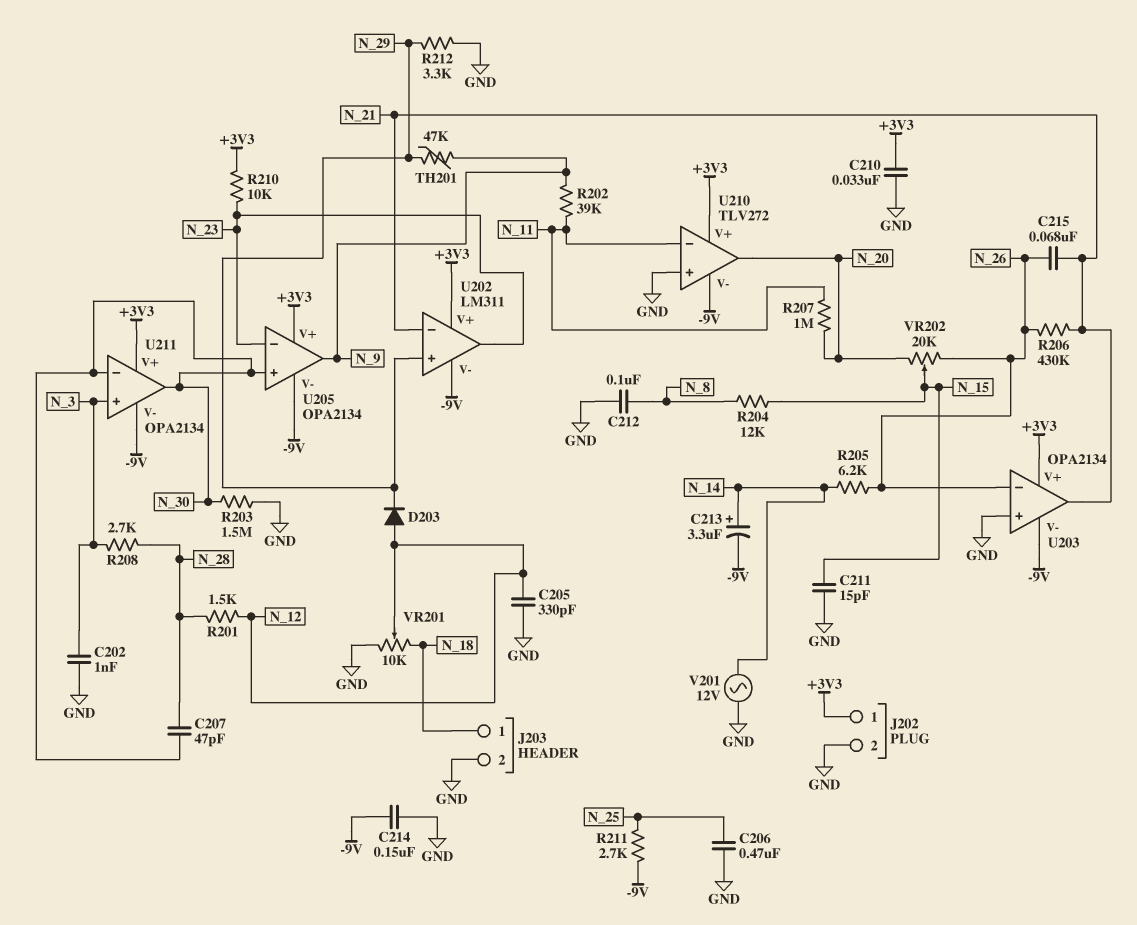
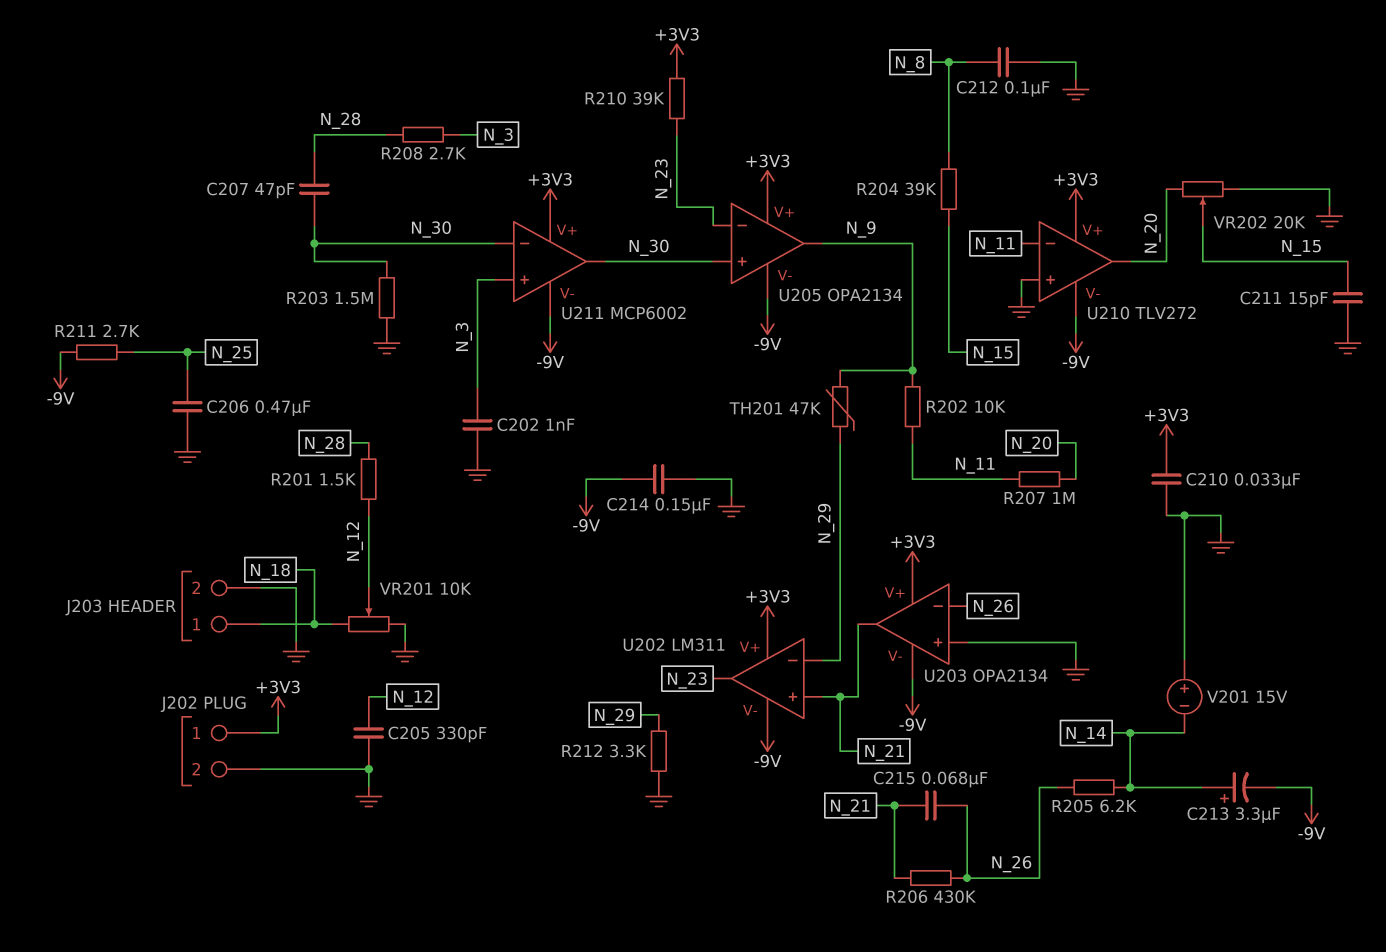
D203: diode (A N_12, K N_29) -> none
R202: 39k (N_9, N_11) -> 10k (N_9, N_11)
R204: 12k (N_8, N_15) -> 39k (N_8, N_15)
R210: 10k (+3V3, N_23) -> 39k (+3V3, N_23)
U202 pin in+: N_29 -> N_21
U202 pin in-: N_21 -> N_29
U211: OPA2134 -> MCP6002
V201: AC 12V (GND, N_14) -> 15V (plus GND, minus N_14)
VR202: 20k (N_20, N_26, wiper N_15) -> 20k (GND, N_20, wiper N_15)

